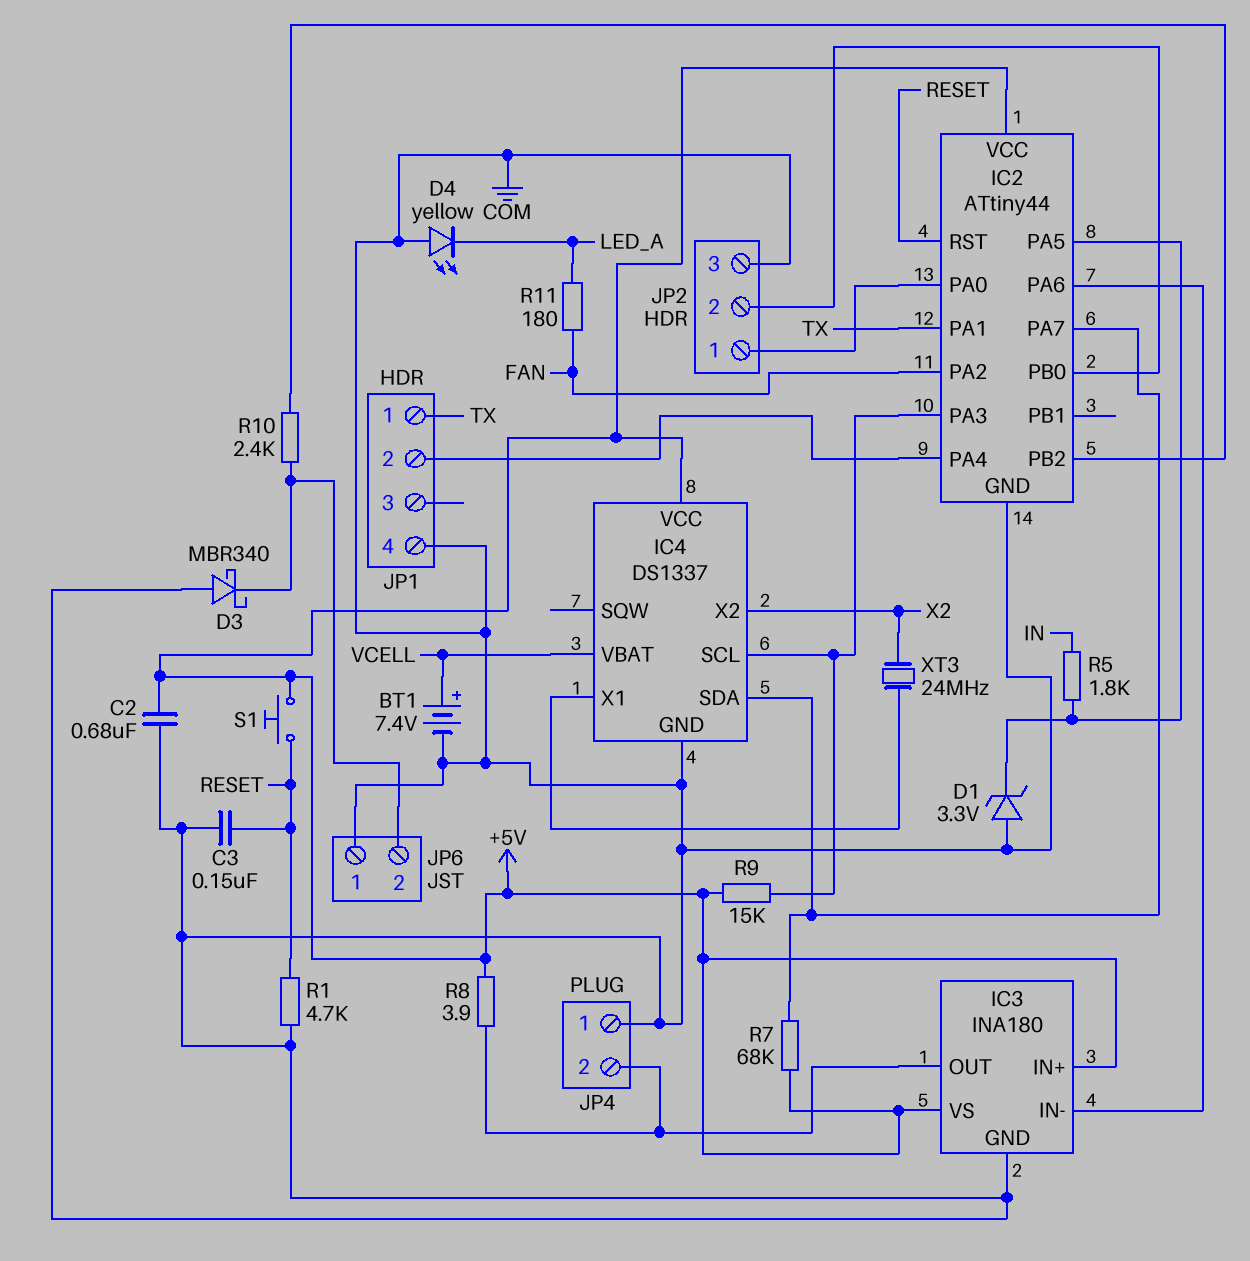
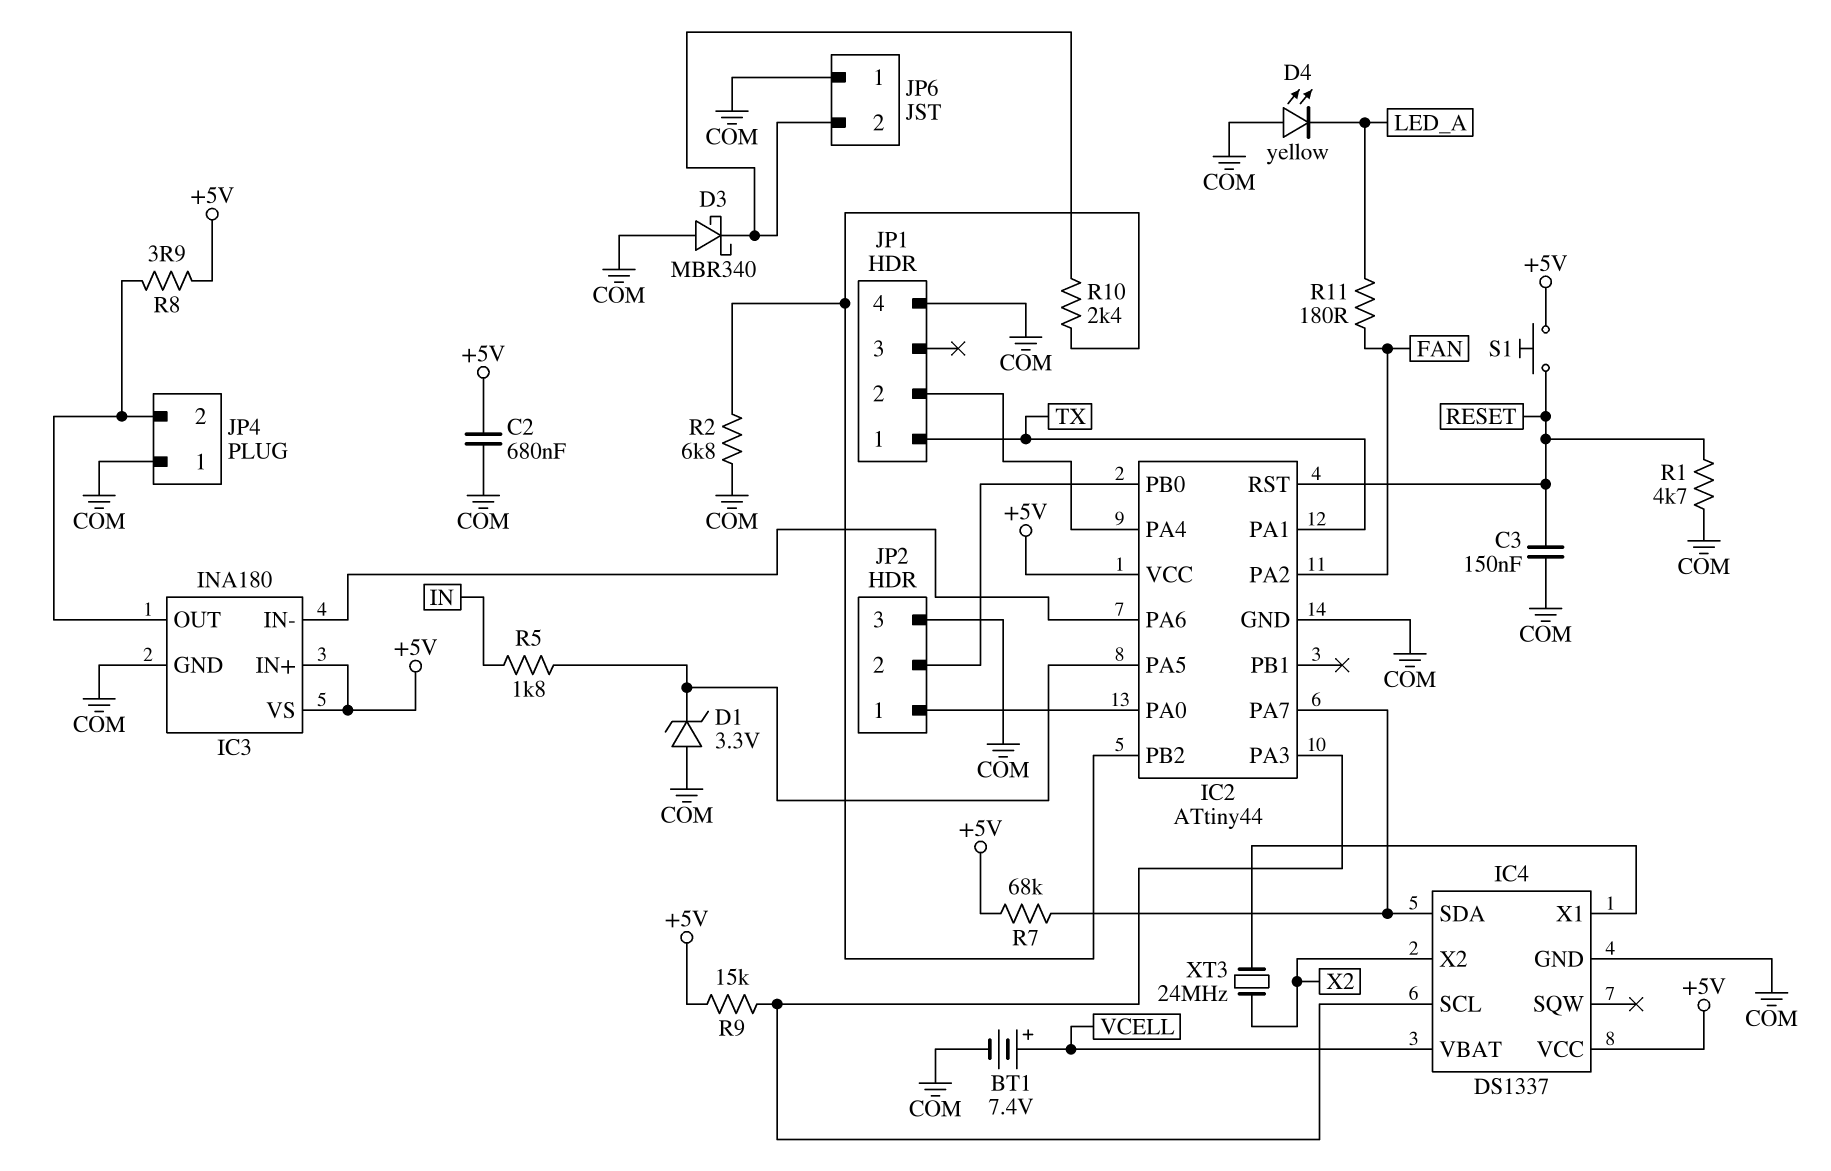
R2: none -> 6.8k (COM, IC2/PB2)

